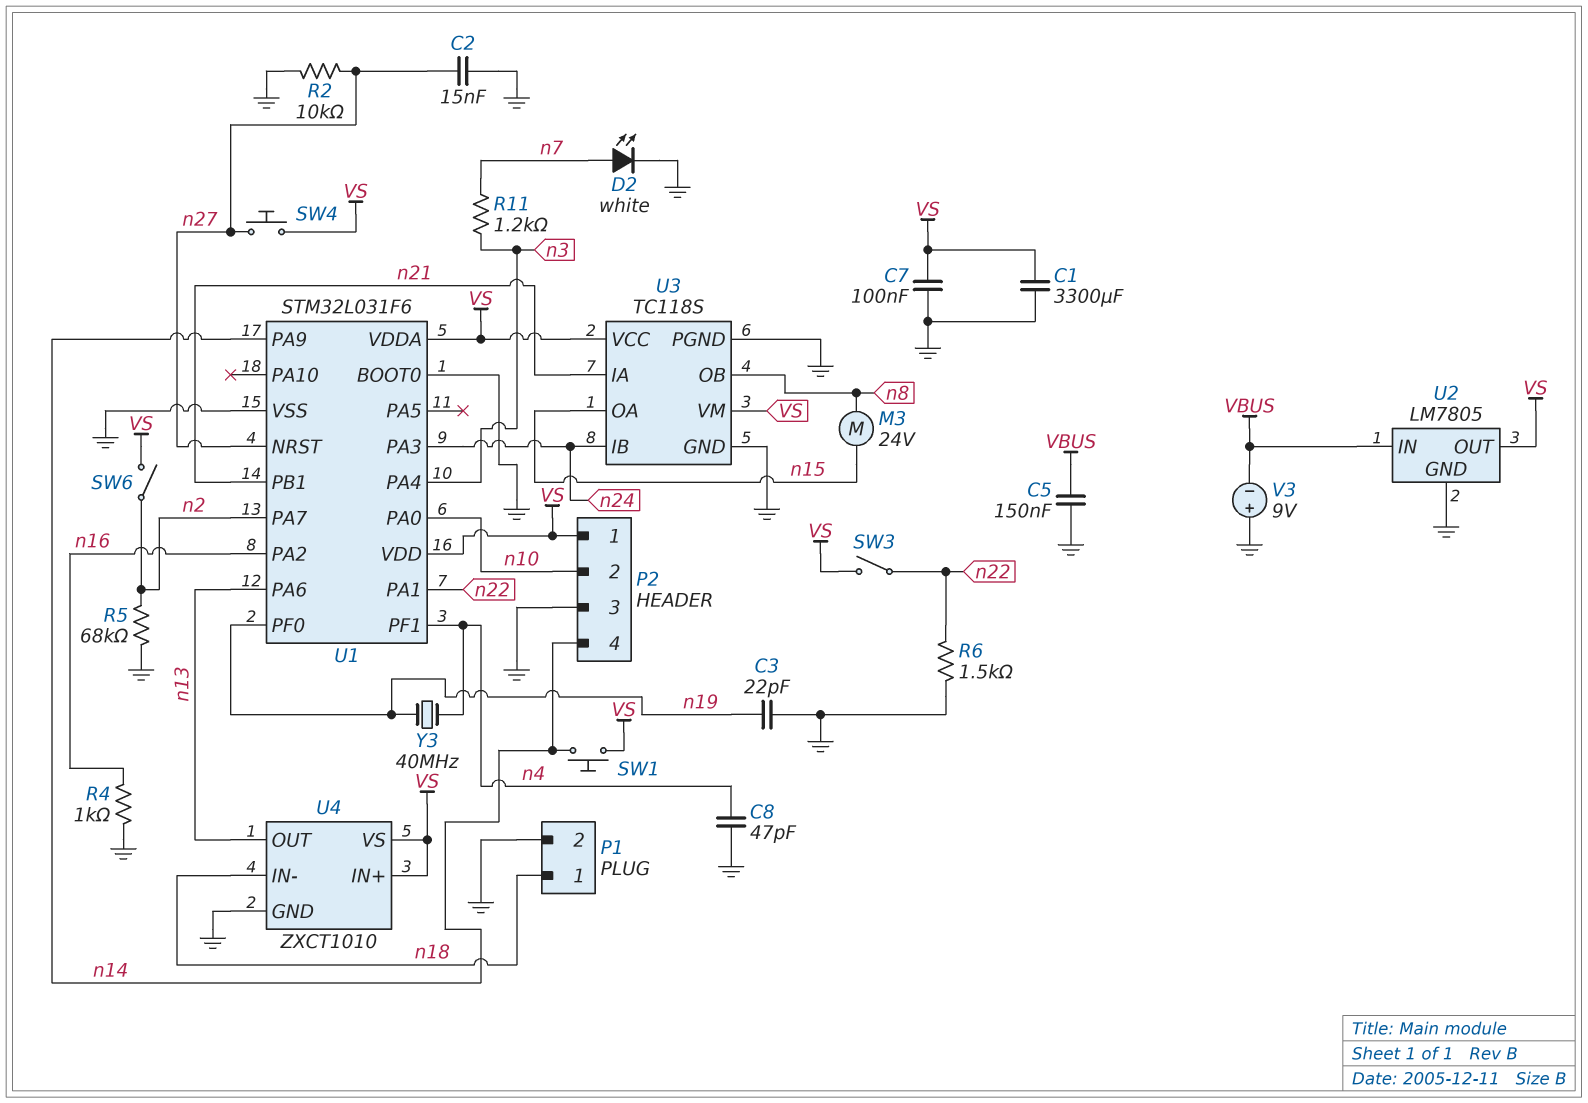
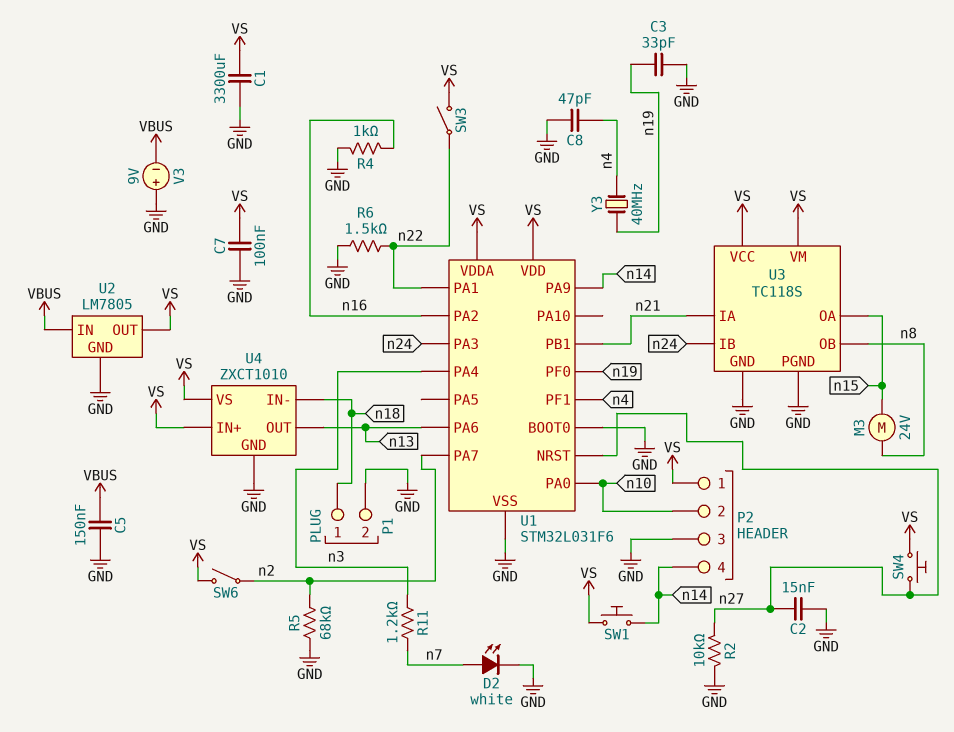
C3: 22pF (GND, n19) -> 33pF (GND, n19)

